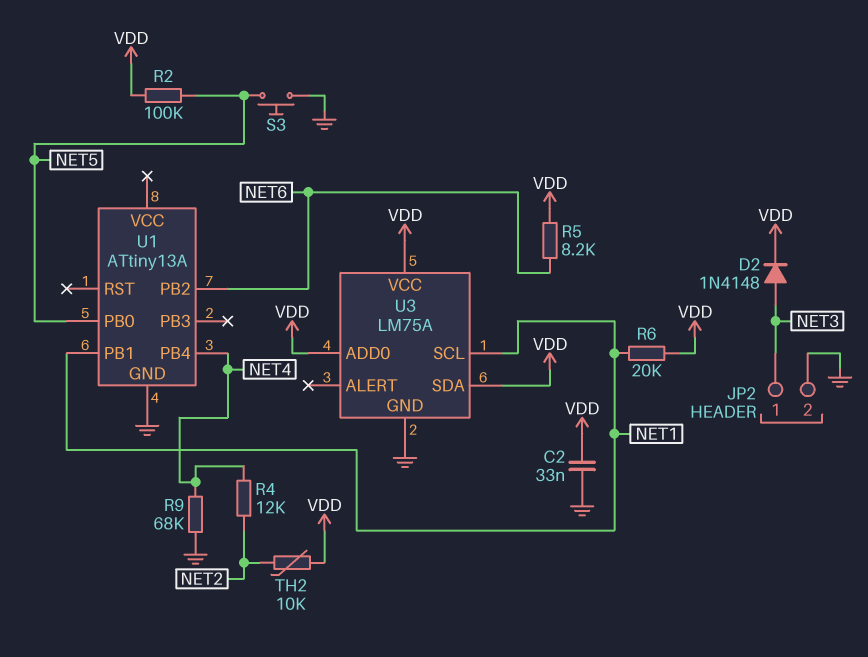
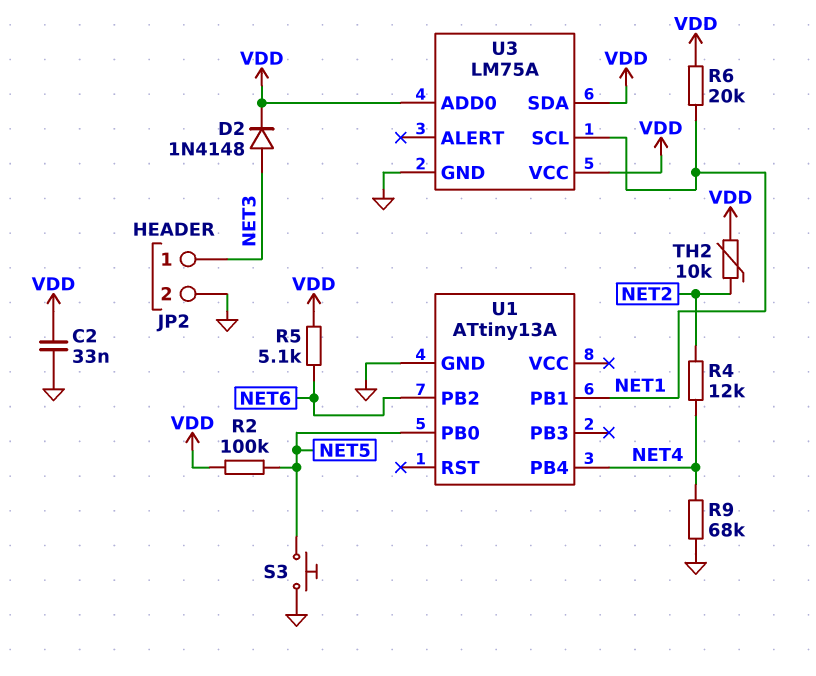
R5: 8.2k (NET6, VDD) -> 5.1k (NET6, VDD)

